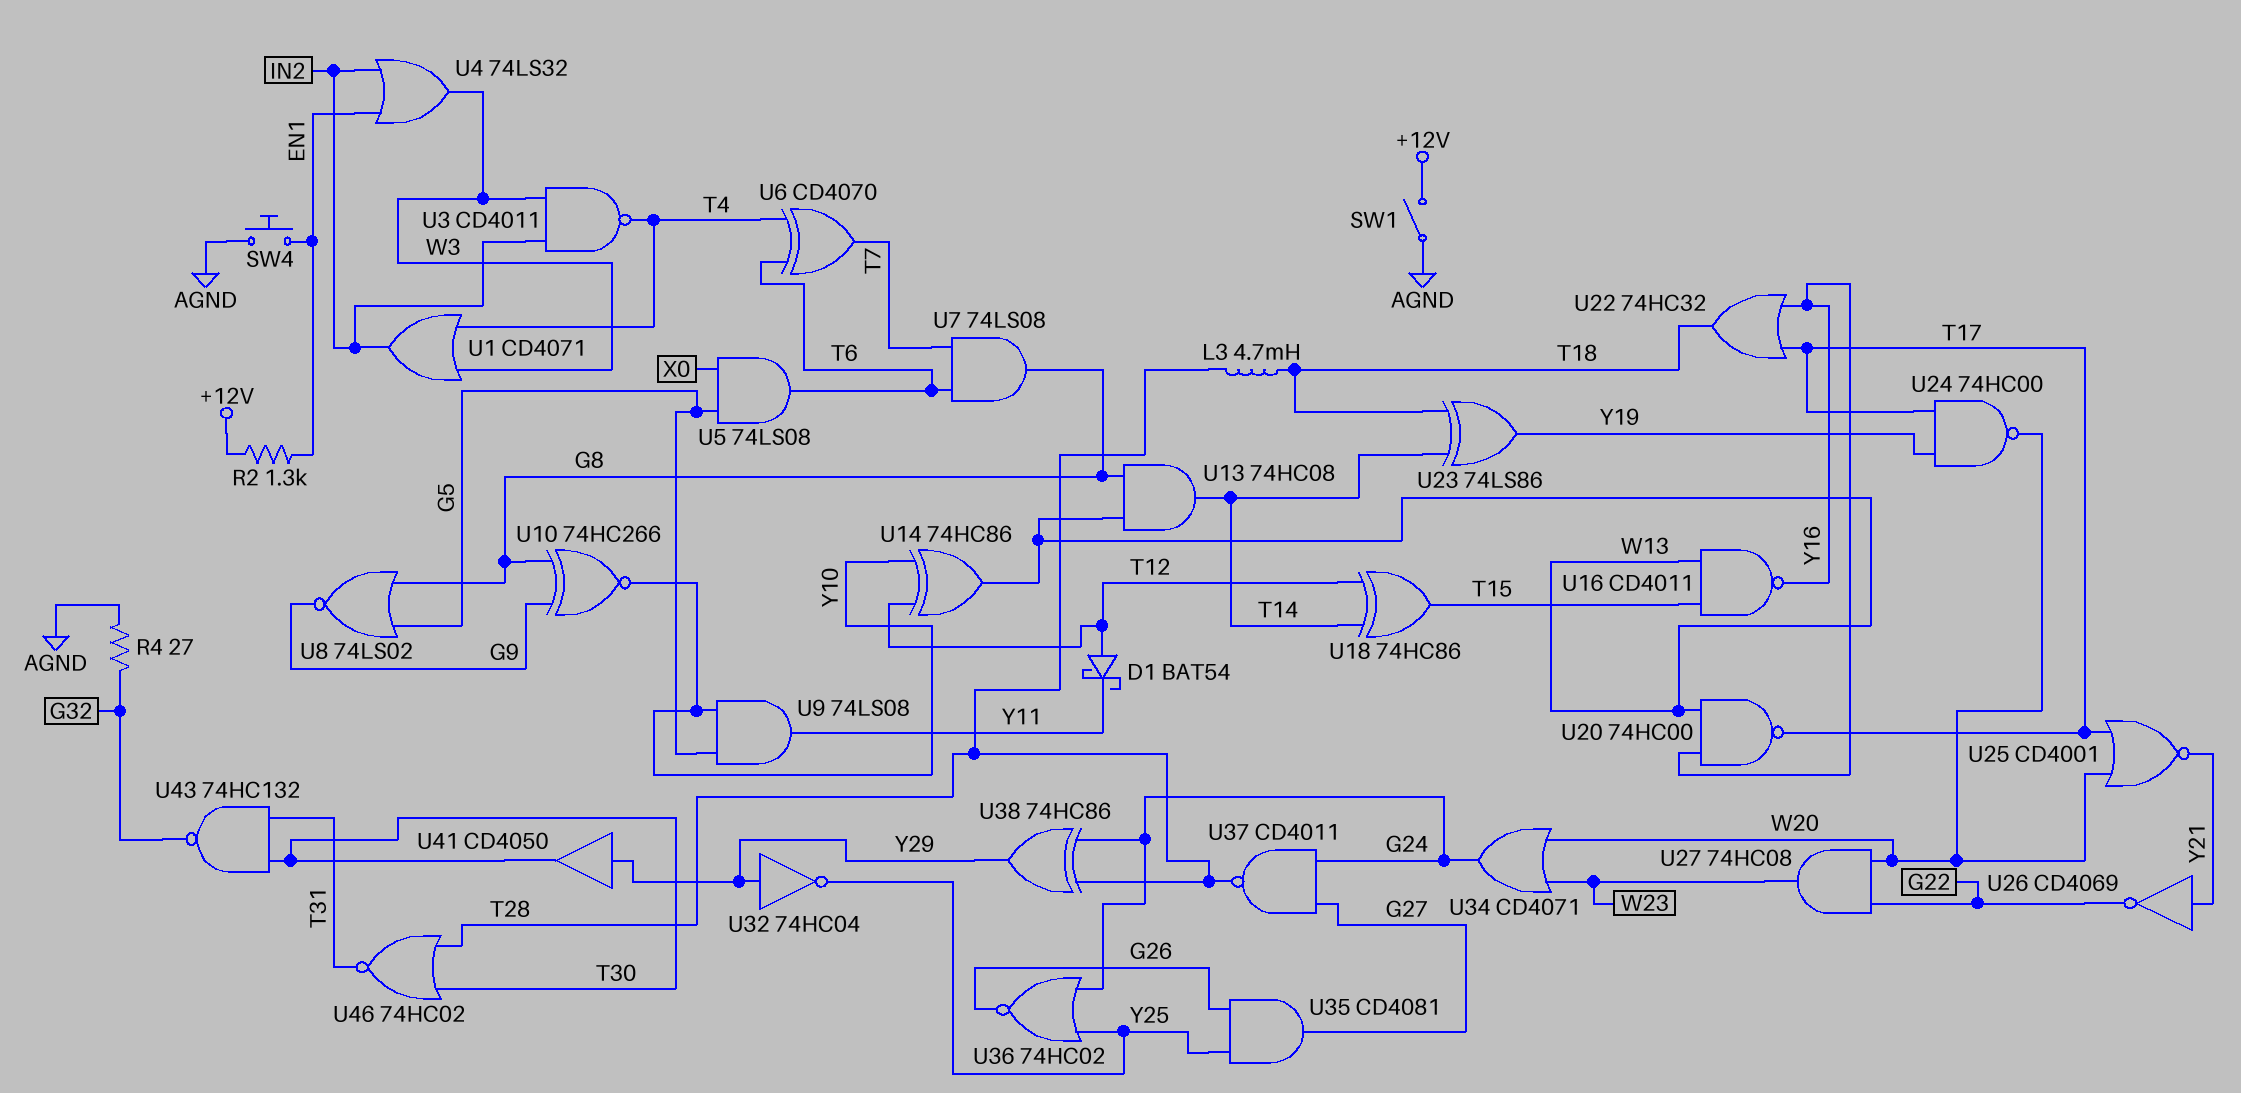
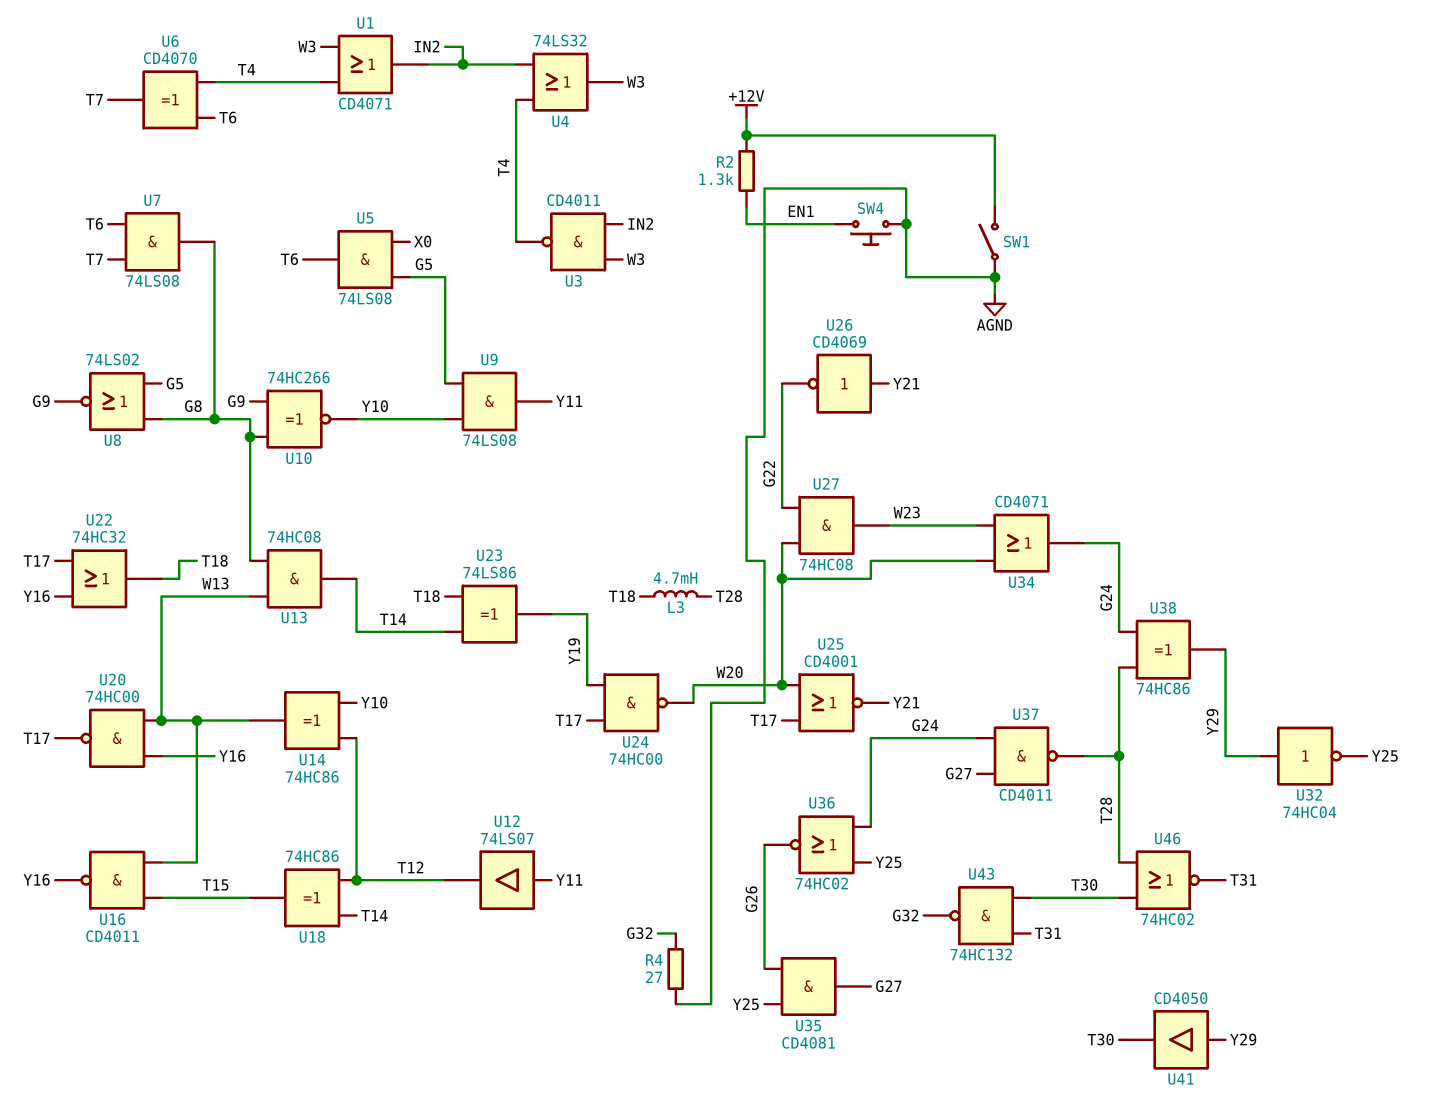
D1: schottky BAT54 (A T12, K Y11) -> none
U4: OR 74LS32 (in EN1, in IN2, out W3) -> OR 74LS32 (in IN2, in T4, out W3)
U12: none -> buffer 74LS07 (in Y11, out T12)

